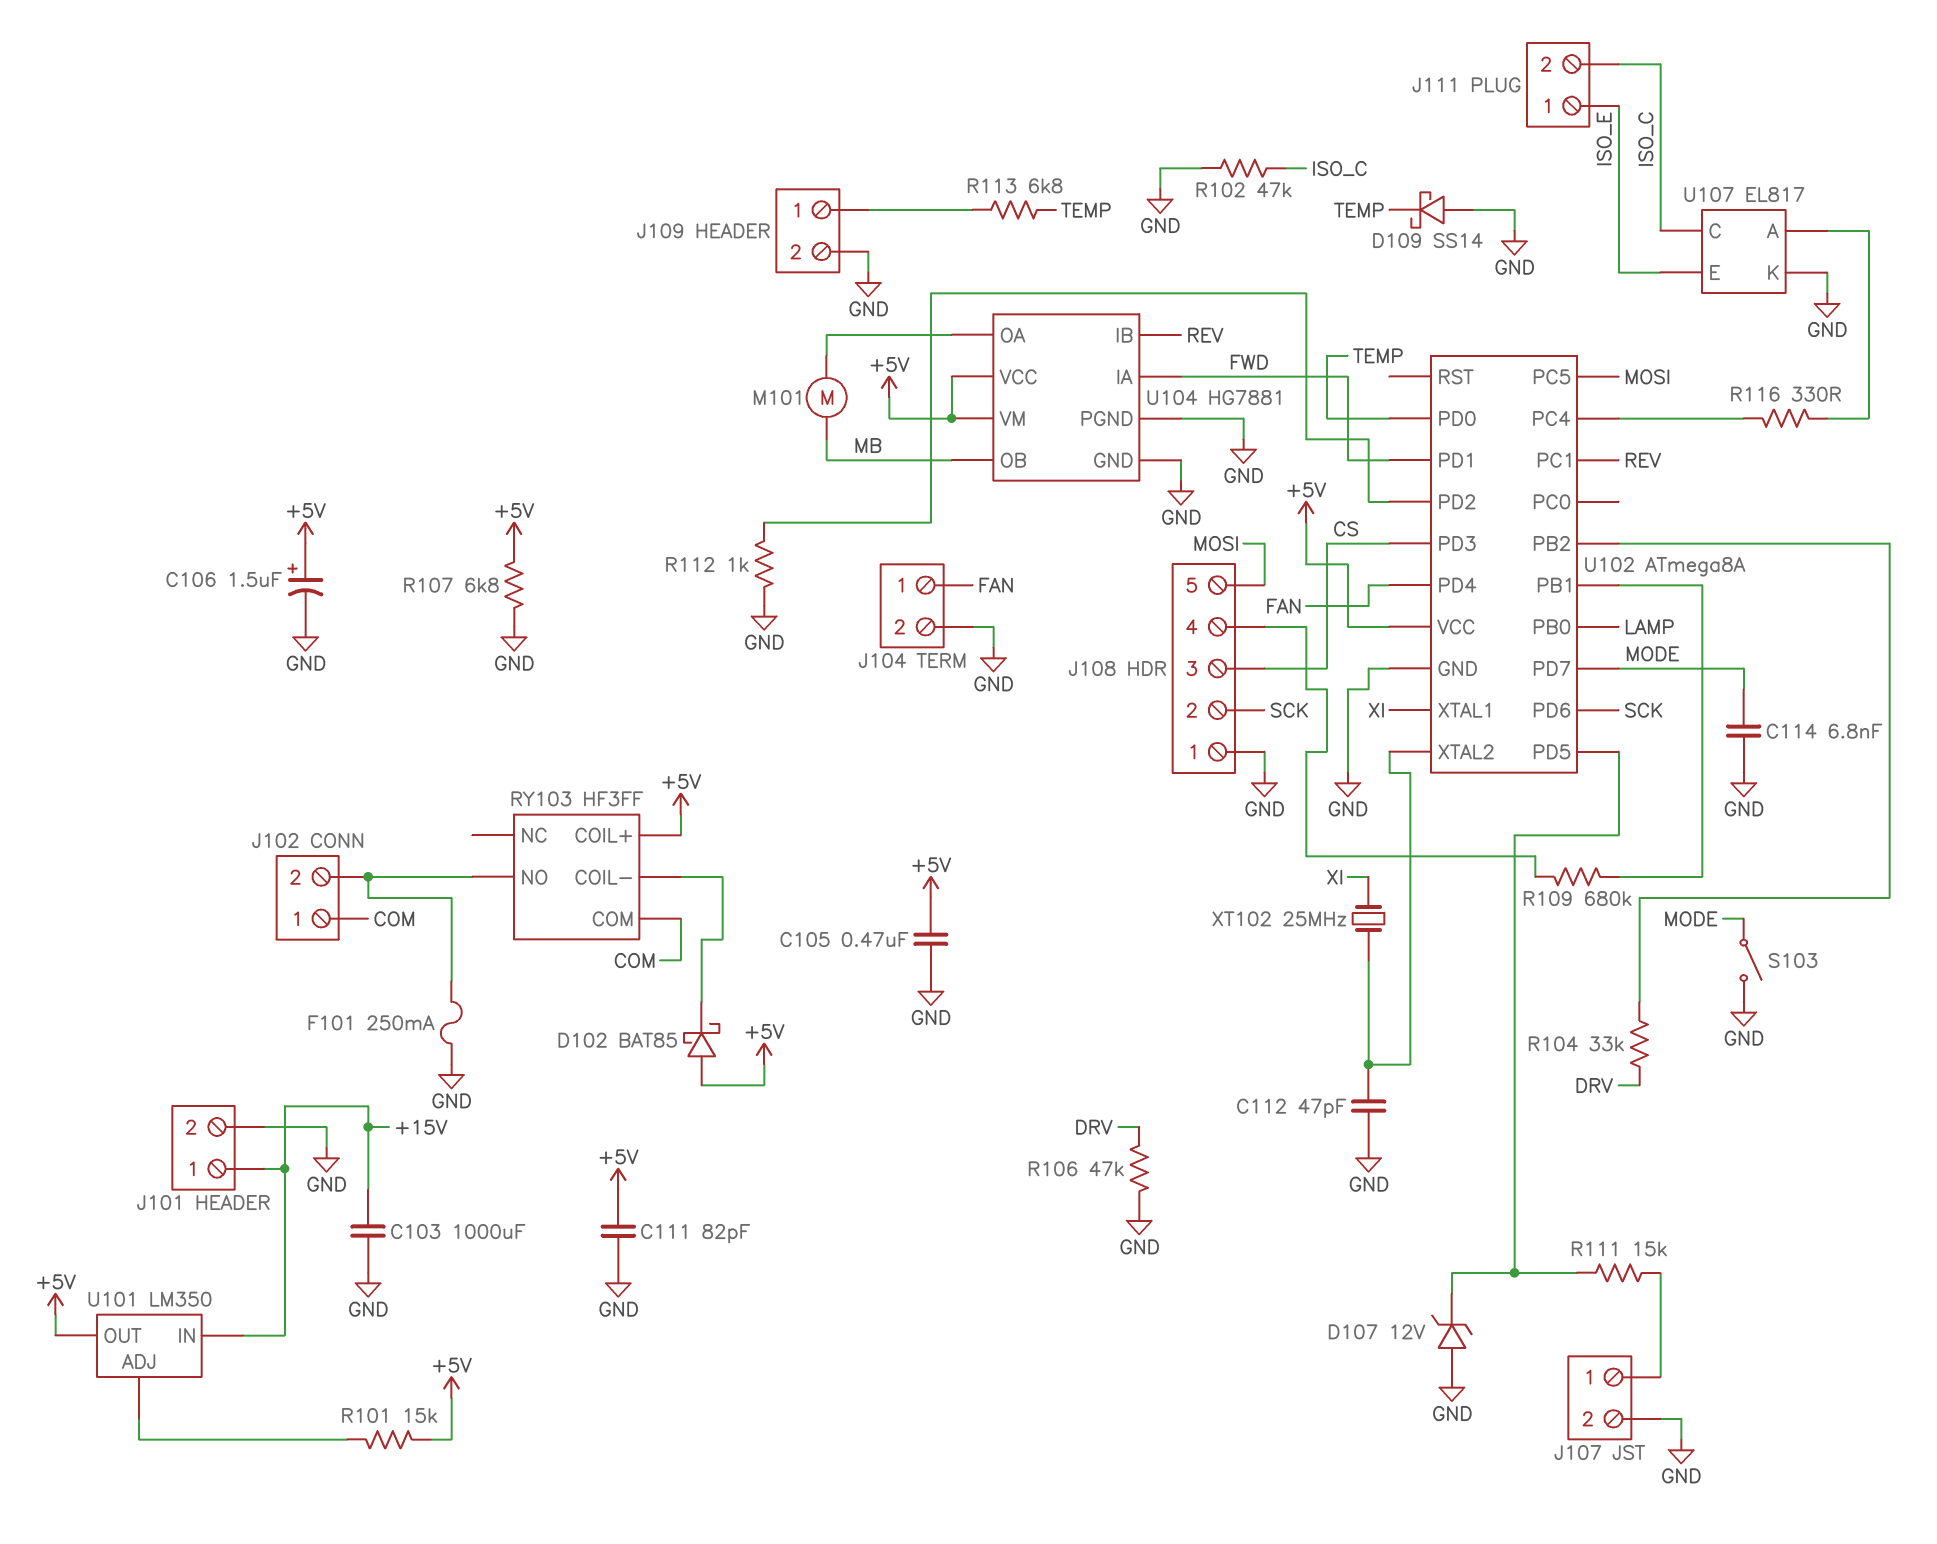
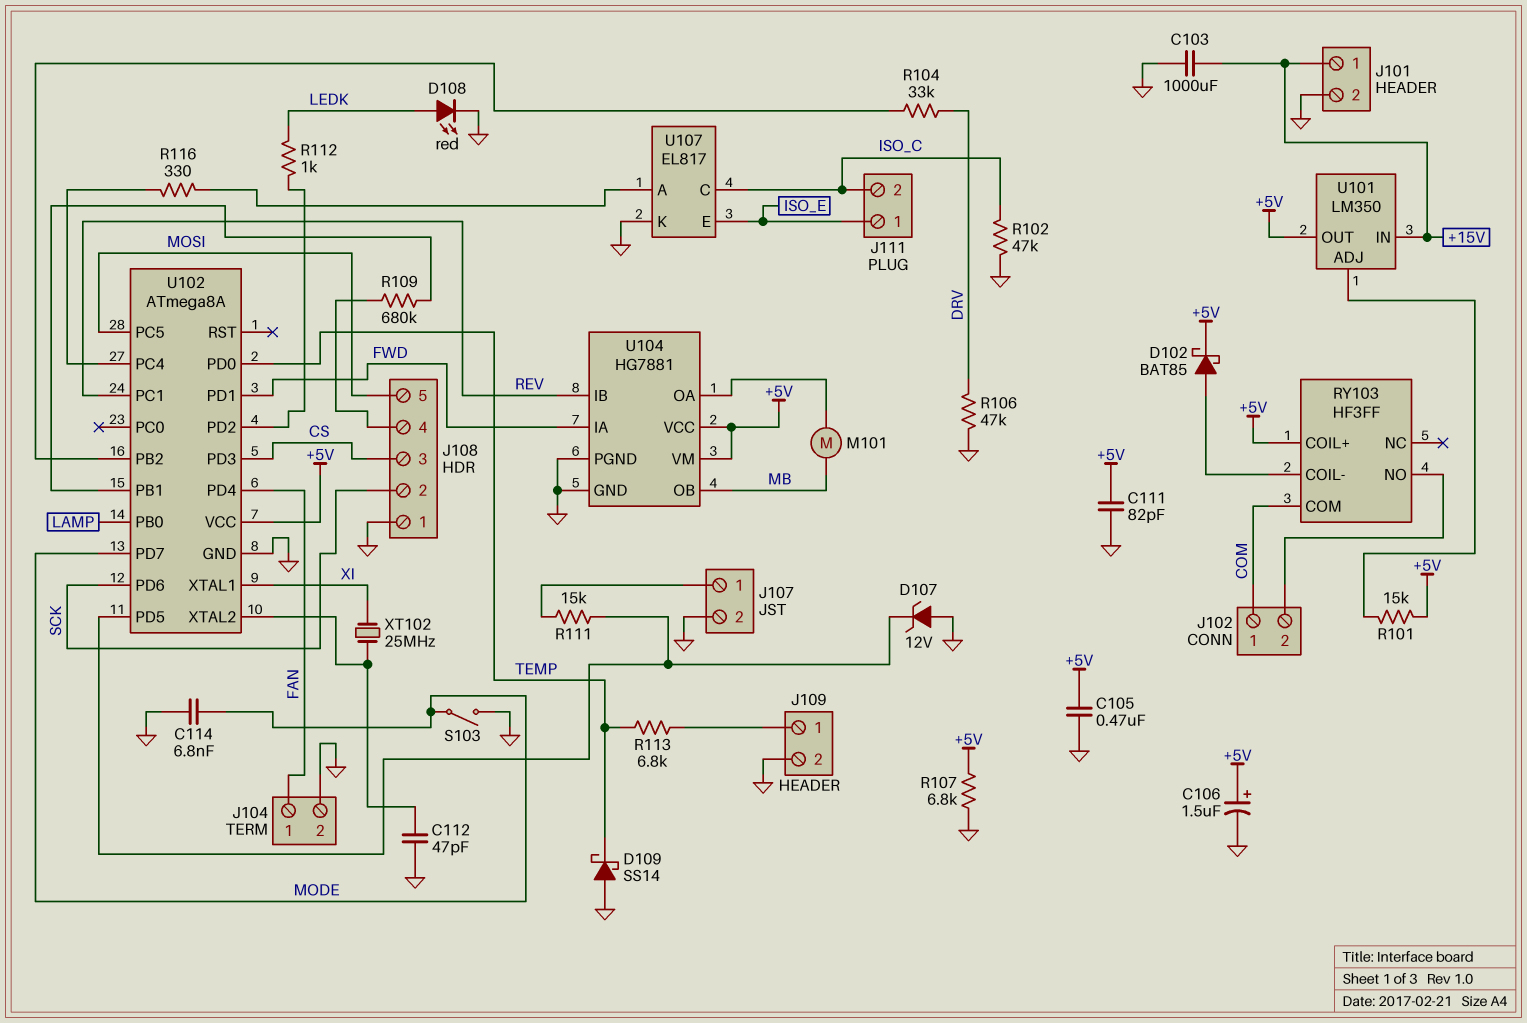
D102: schottky BAT85 (A +5V, K RY103/COIL-) -> schottky BAT85 (A RY103/COIL-, K +5V)
D108: none -> LED red (A LEDK, K GND)
F101: 250mA (GND, J102/2) -> none
R112: 1k (GND, U102/PD2) -> 1k (LEDK, U102/PD2)

